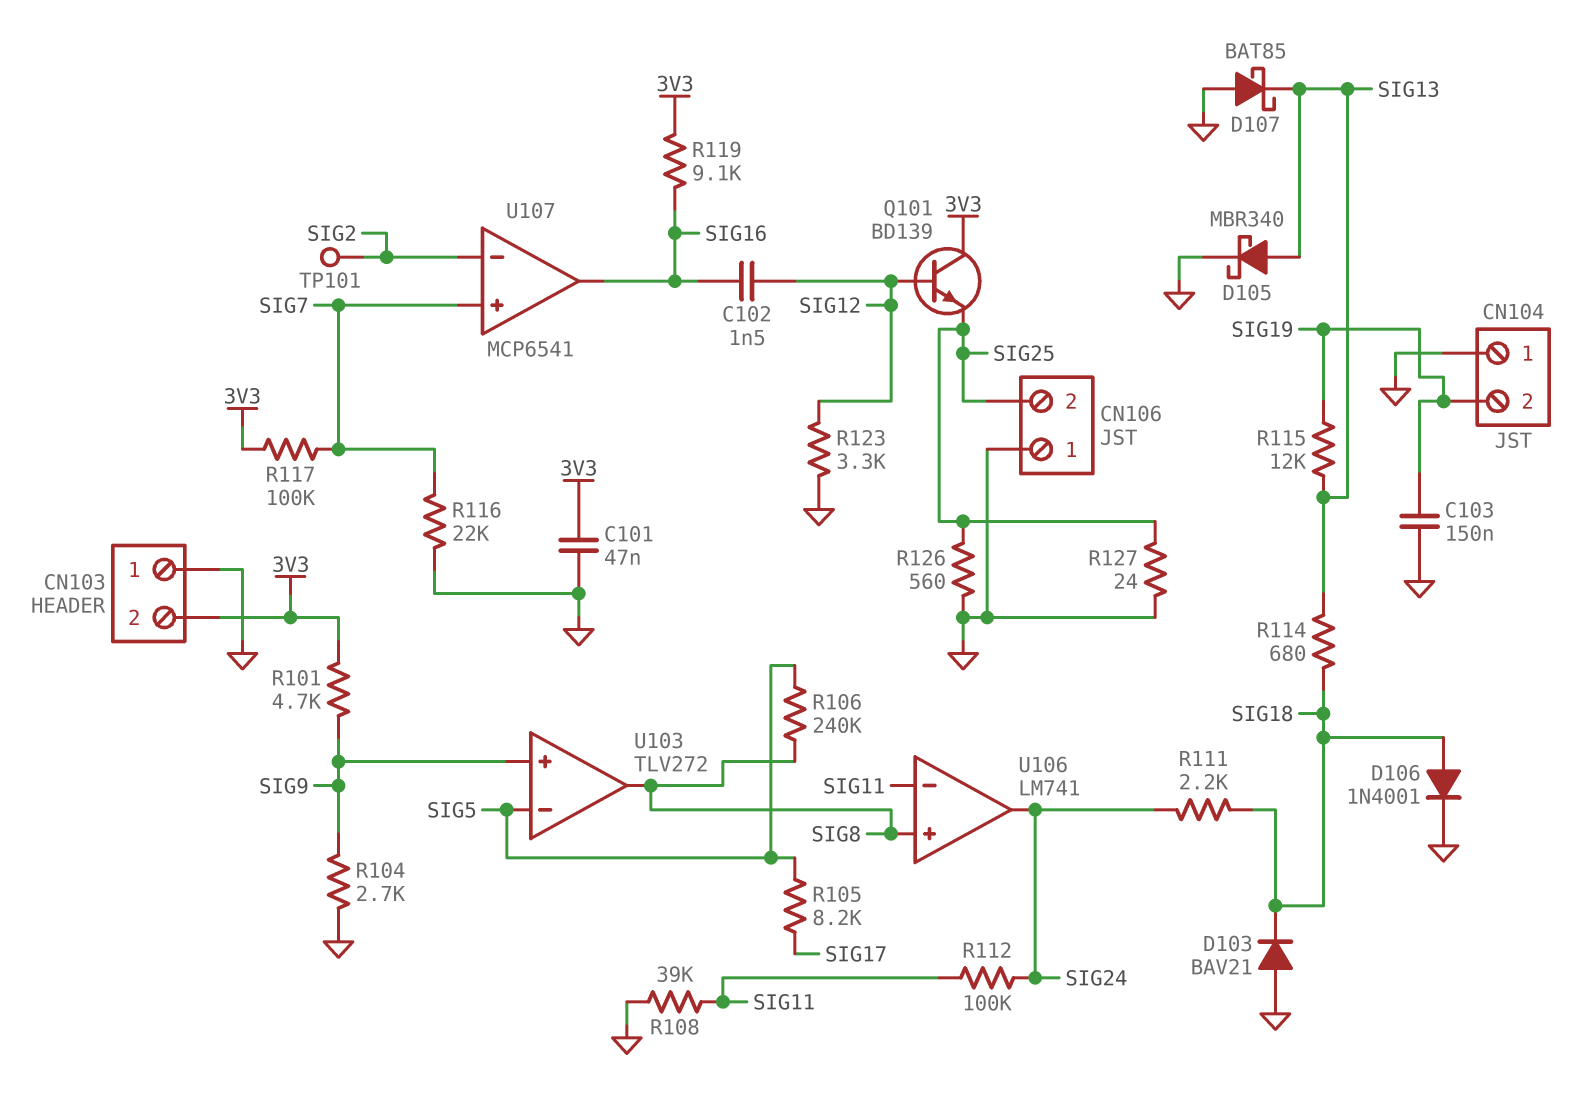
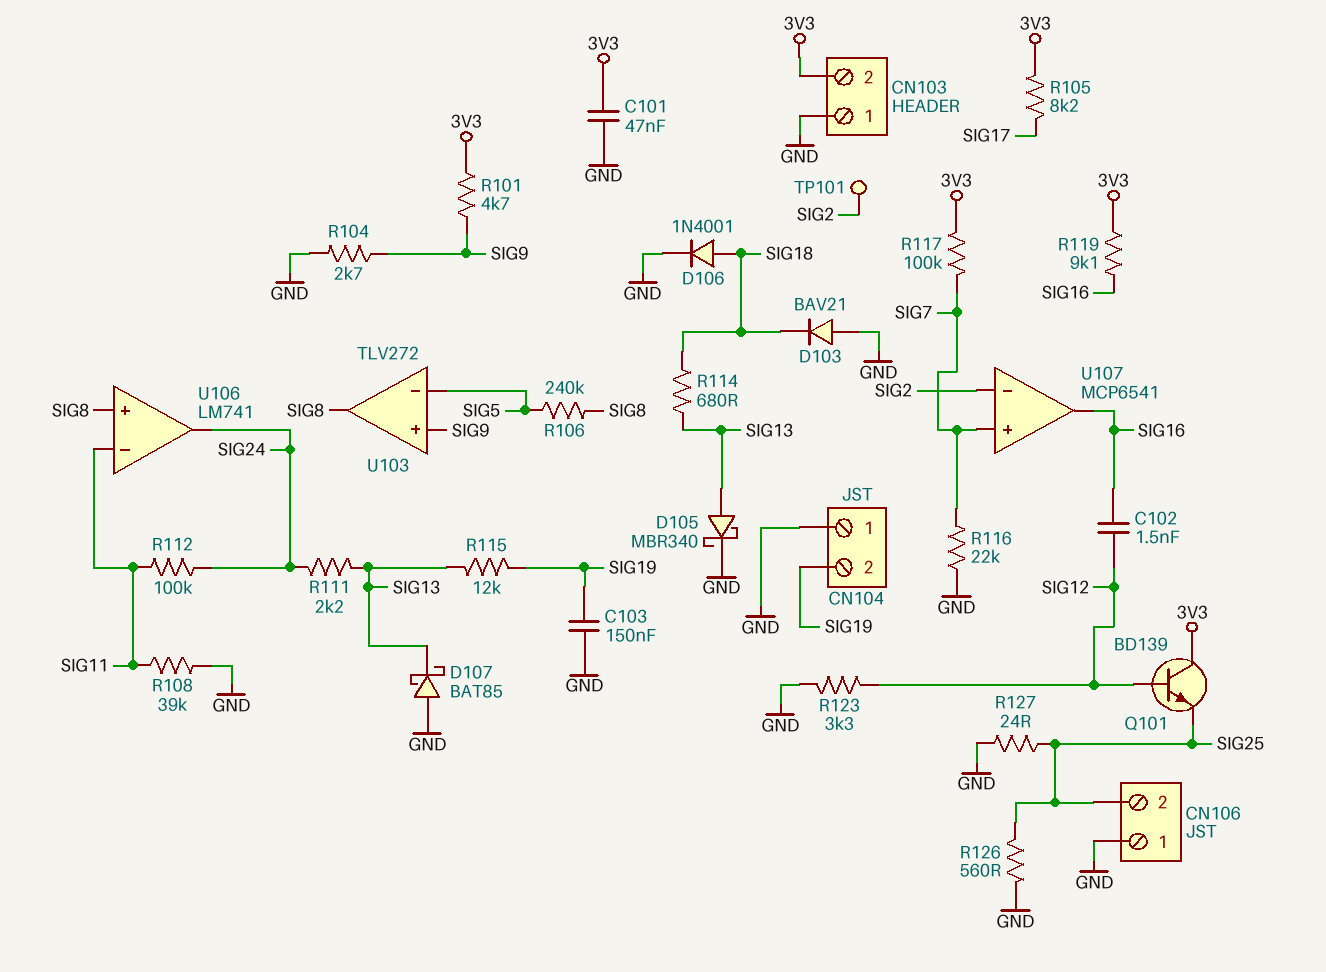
R105: 8.2k (SIG5, SIG17) -> 8.2k (3V3, SIG17)
R111: 2.2k (SIG18, SIG24) -> 2.2k (SIG13, SIG24)

